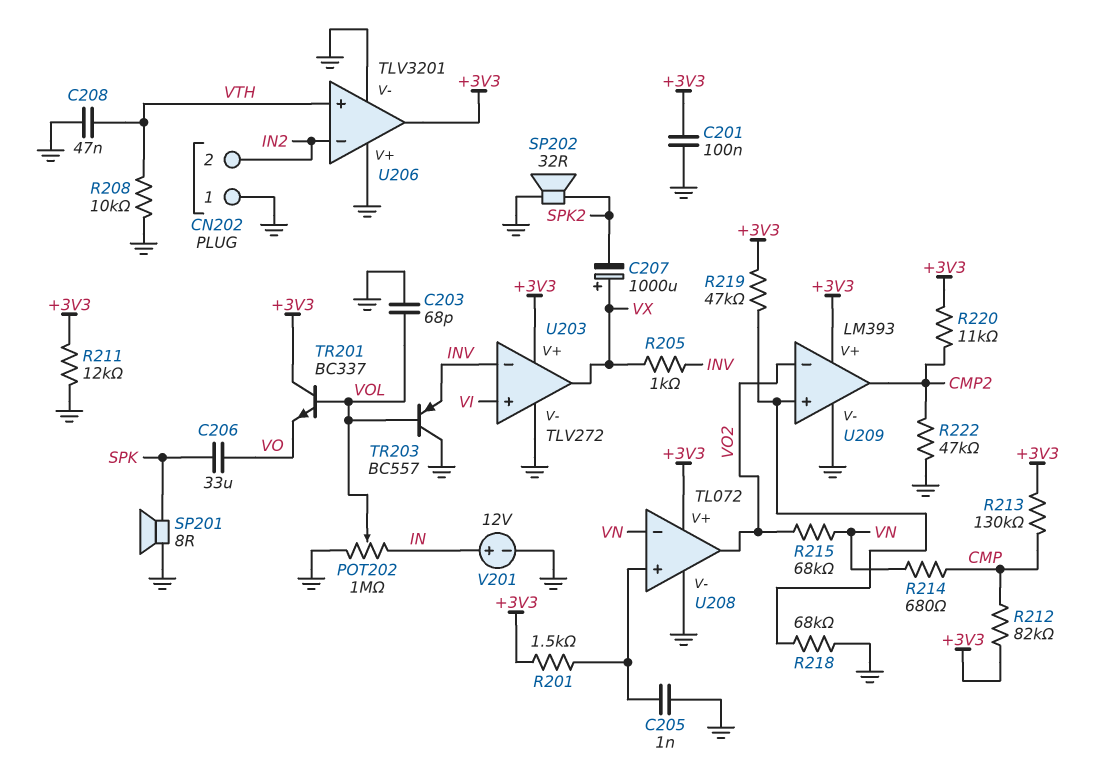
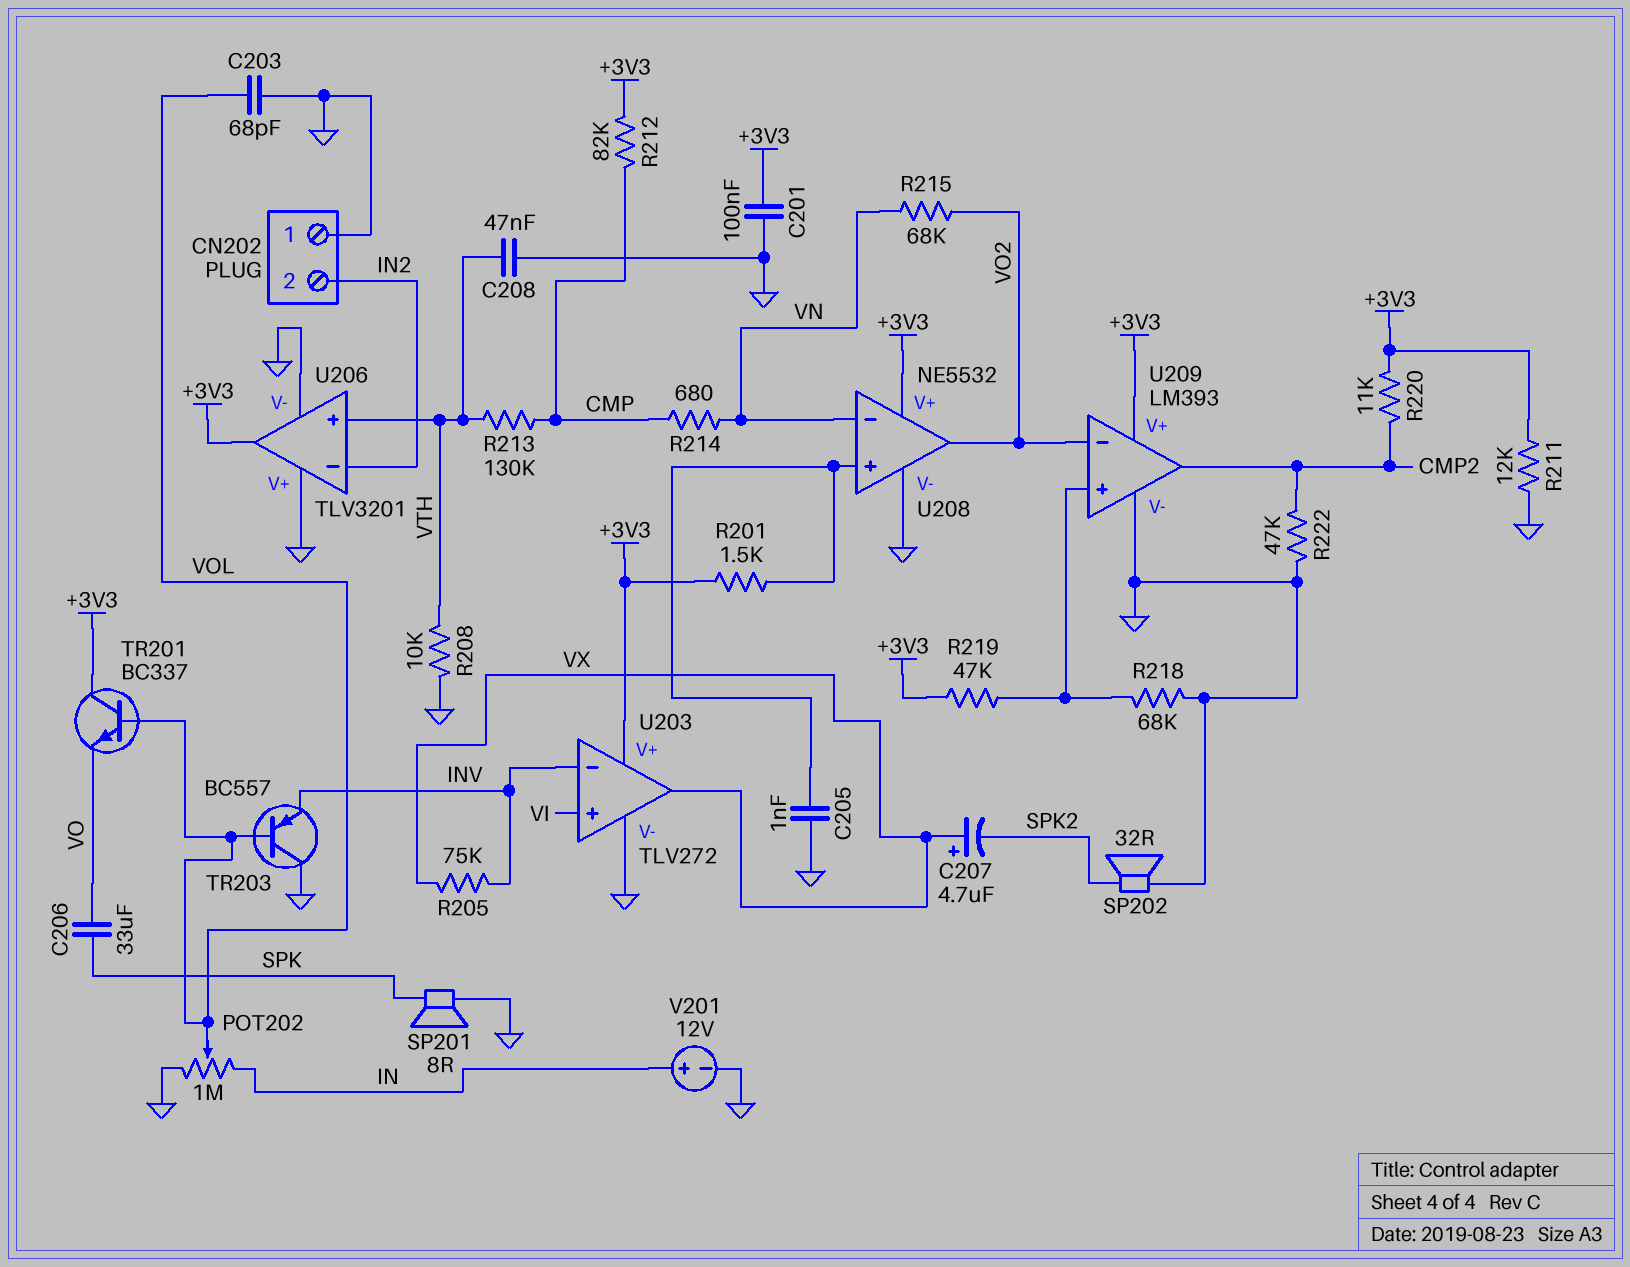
C207: 1000uF (plus VX, minus SPK2) -> 4.7uF (plus VX, minus SPK2)
R205: 1k (INV, VX) -> 75k (INV, VX)
R213: 130k (+3V3, CMP) -> 130k (CMP, VTH)
U208: TL072 -> NE5532

